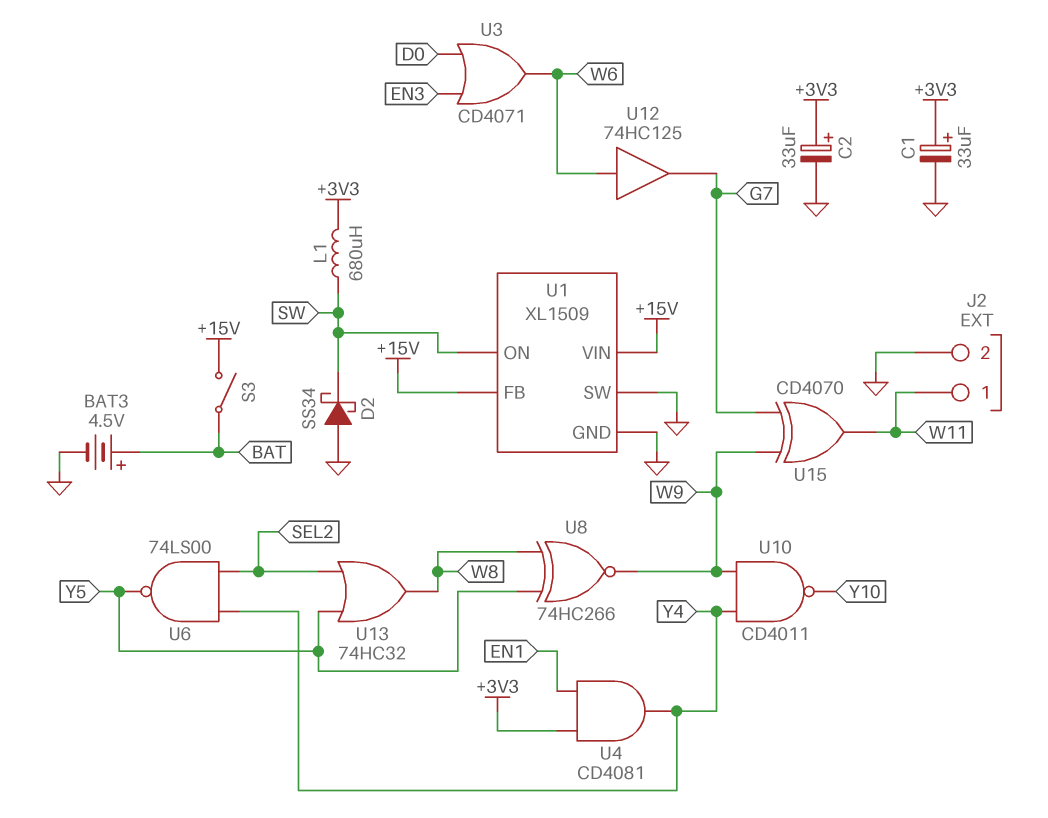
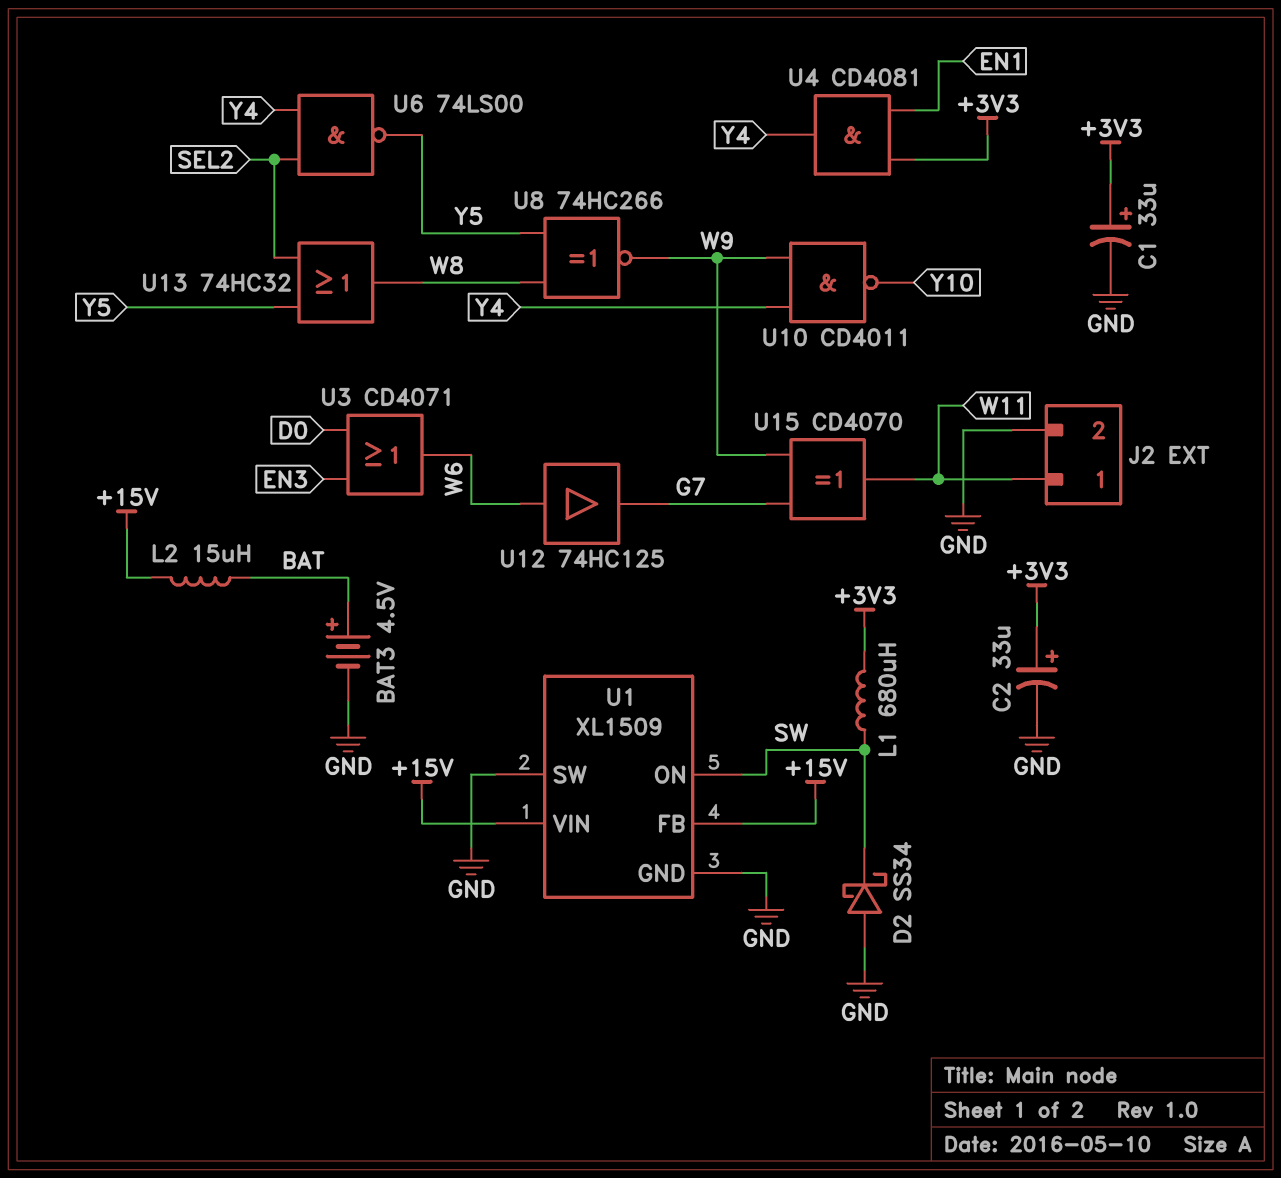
L2: none -> 15uH (+15V, BAT)
S3: switch (+15V, BAT) -> none

